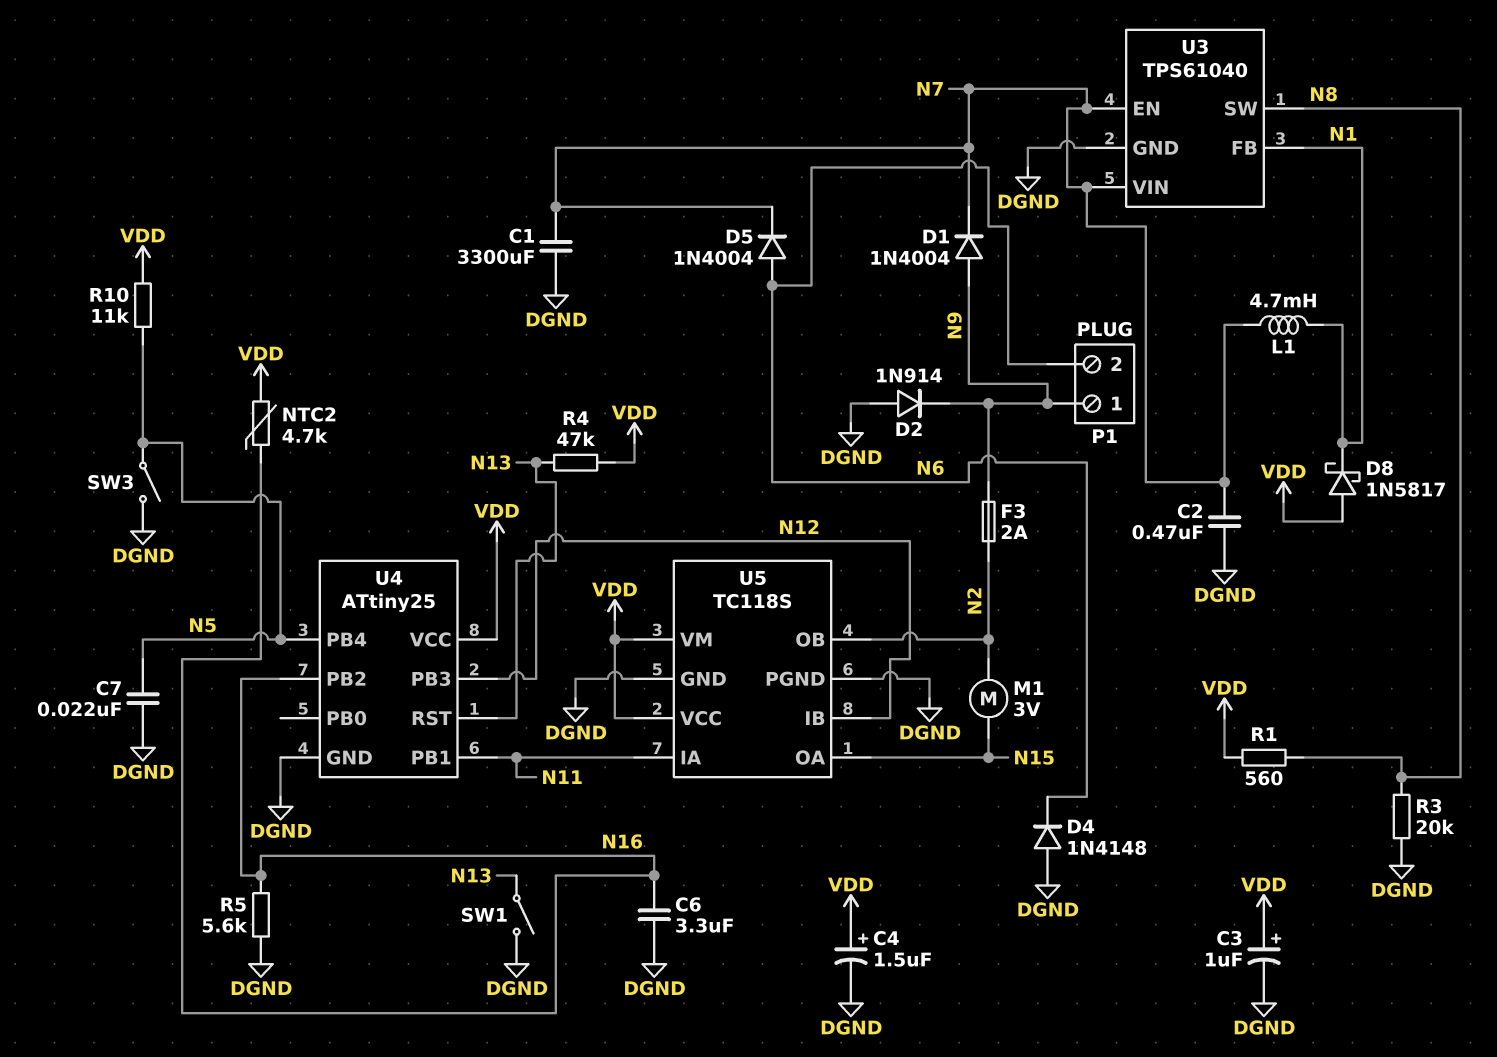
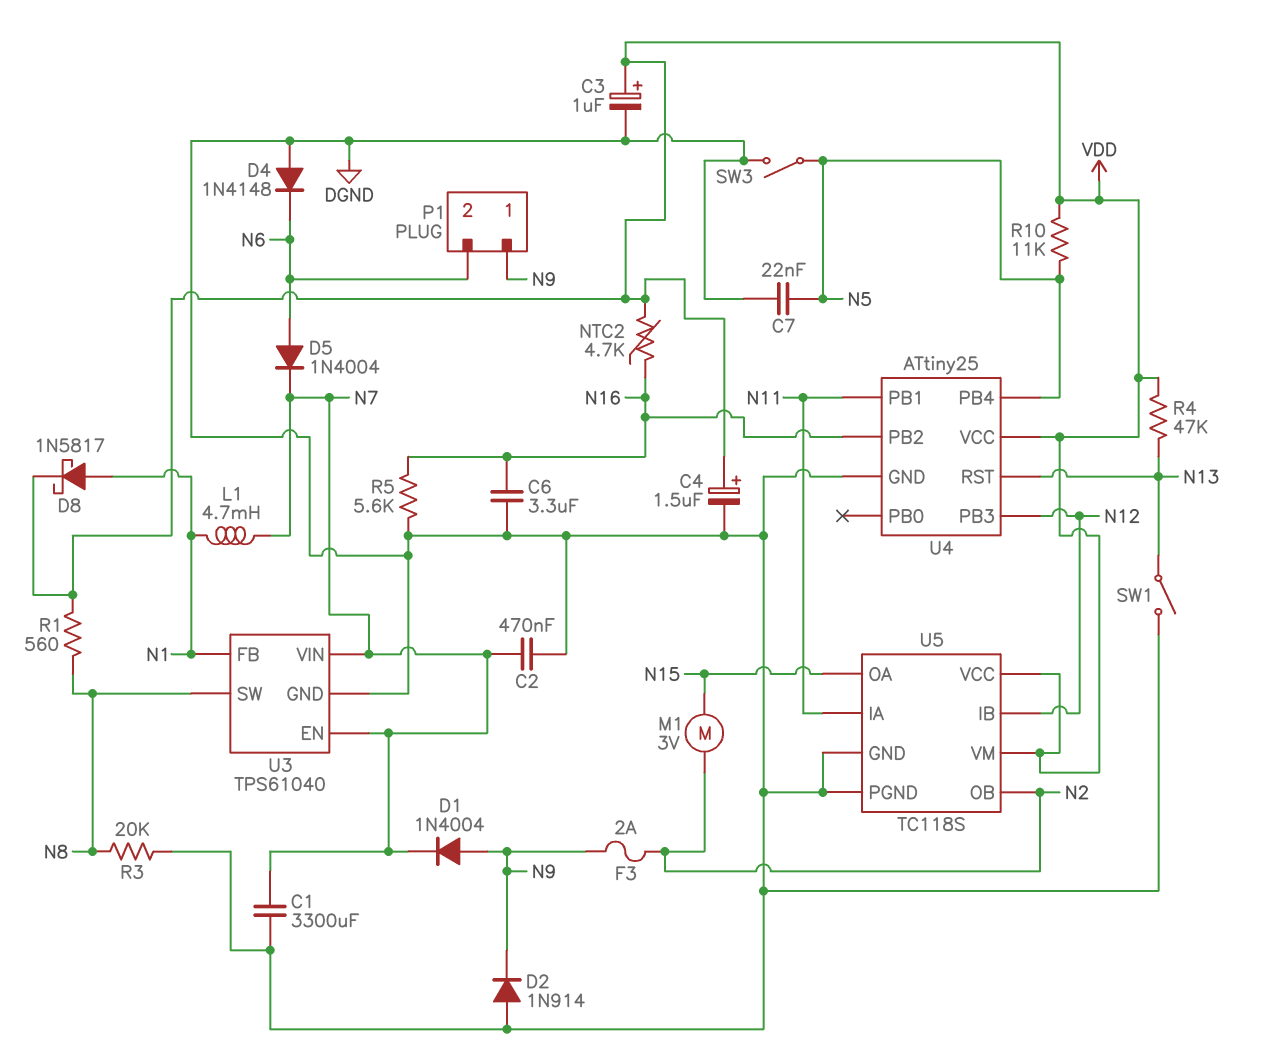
D8: schottky 1N5817 (A VDD, K N1) -> schottky 1N5817 (A N1, K VDD)

